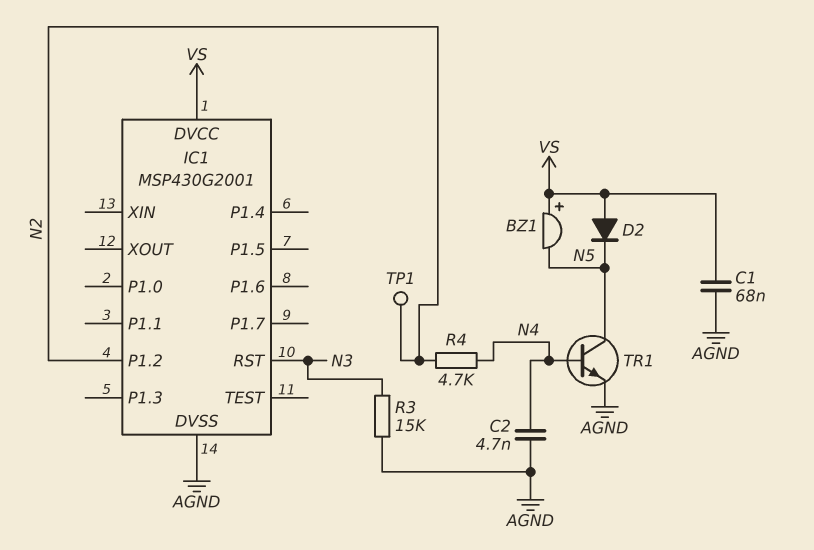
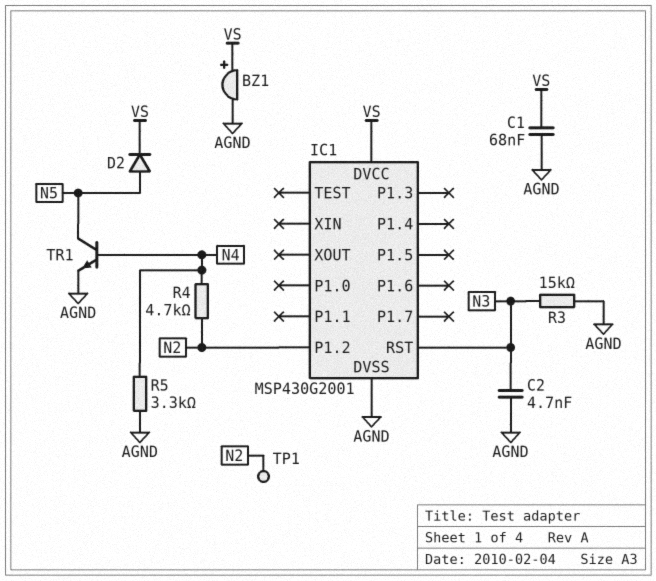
BZ1: buzzer (plus VS, minus N5) -> buzzer (plus VS, minus AGND)
C2: 4.7nF (AGND, N4) -> 4.7nF (AGND, N3)
D2: diode (A VS, K N5) -> diode (A N5, K VS)
R5: none -> 3.3k (AGND, N4)

